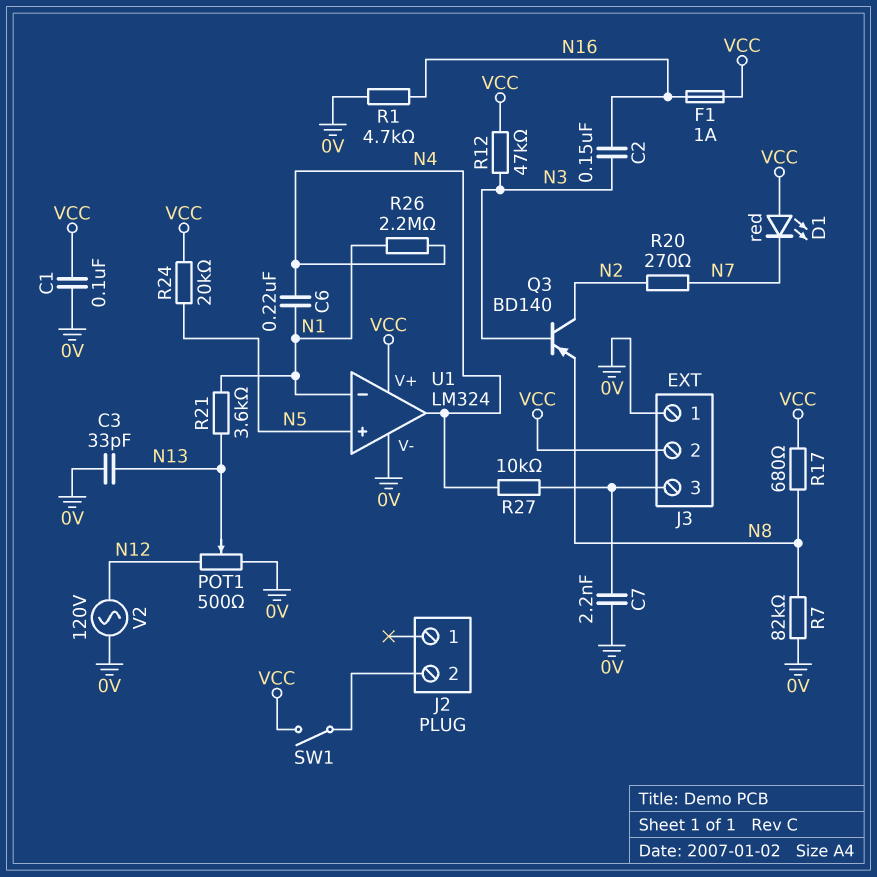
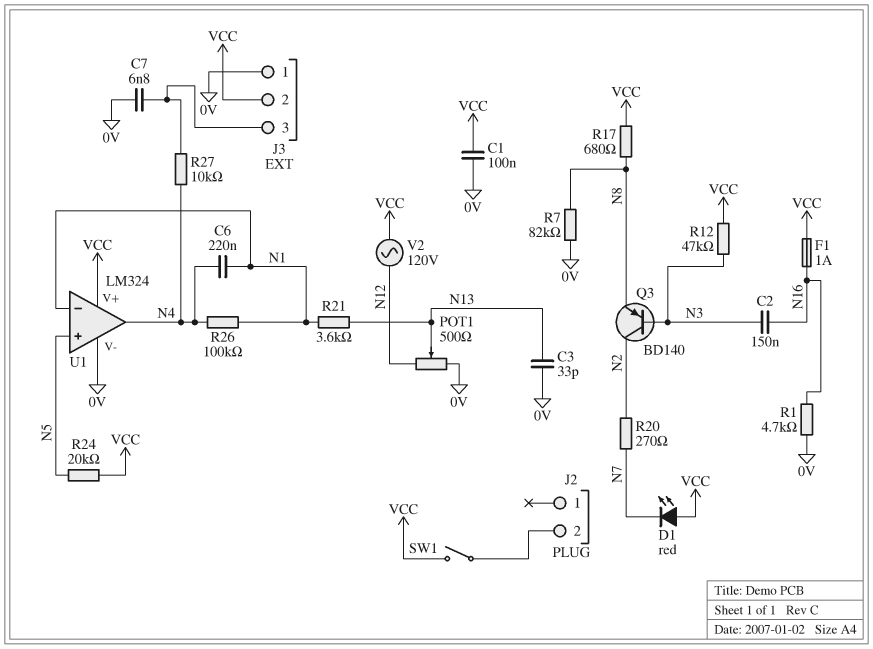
C7: 2.2nF (0V, J3/3) -> 6.8nF (0V, J3/3)
R26: 2.2M (N1, N4) -> 100k (N1, N4)
V2: AC 120V (0V, N12) -> AC 120V (N12, VCC)

